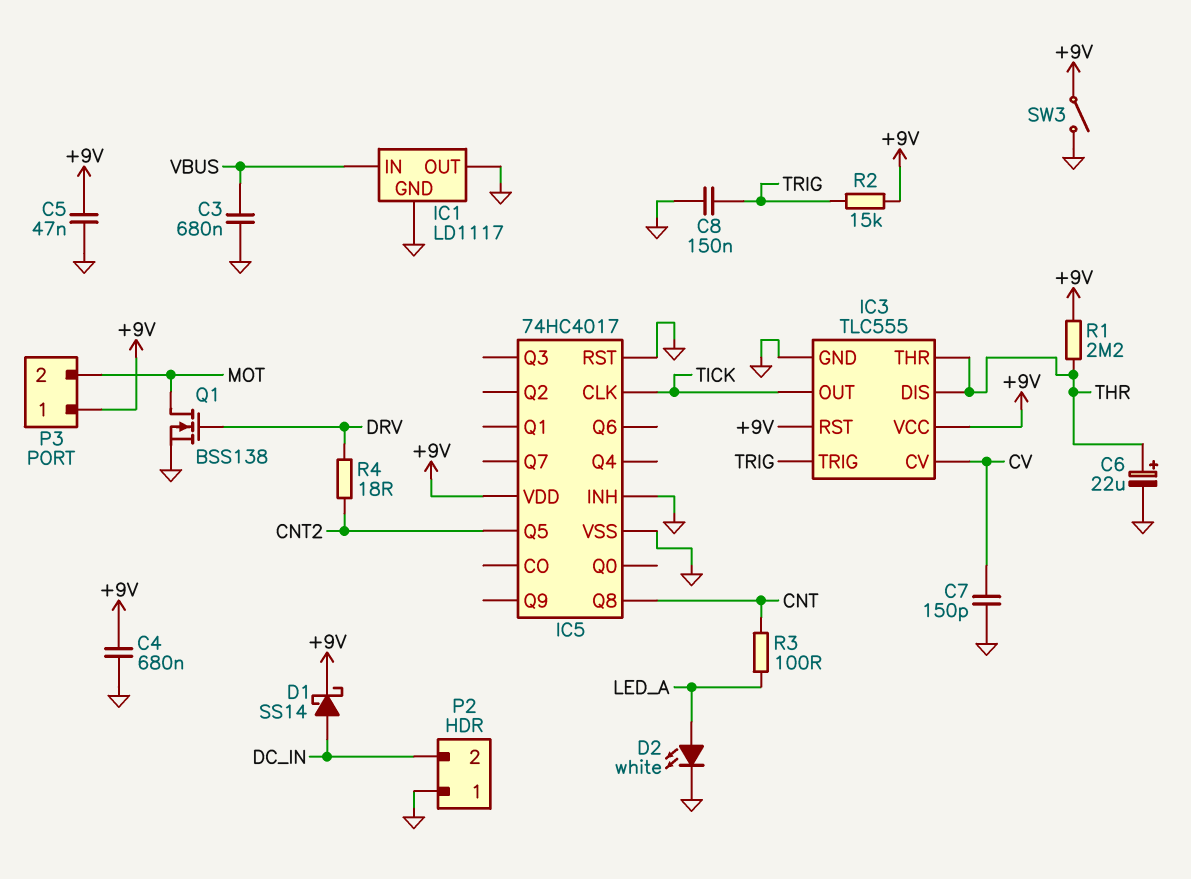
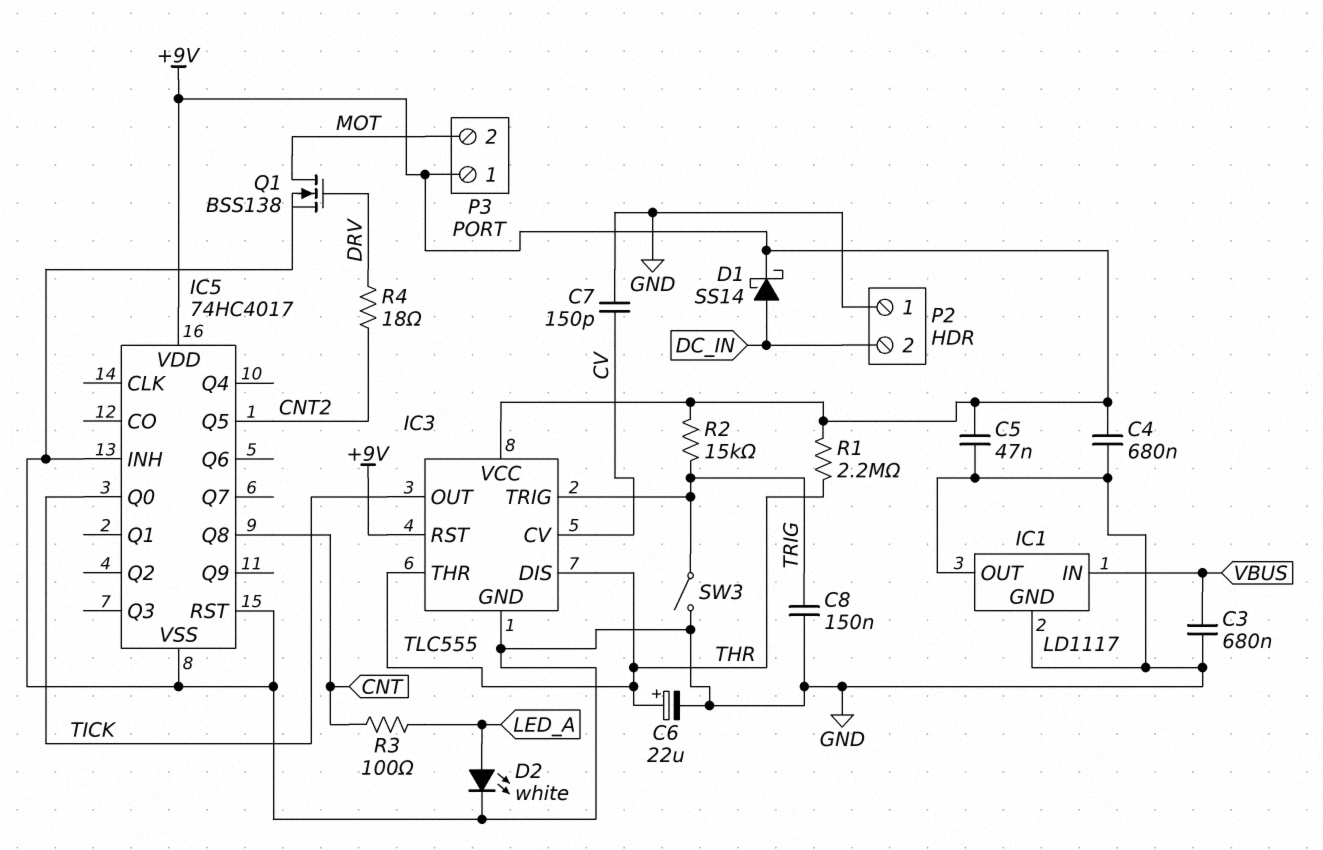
IC5 pin CLK: TICK -> none
IC5 pin Q0: none -> TICK
SW3: switch (+9V, GND) -> switch (GND, TRIG)

